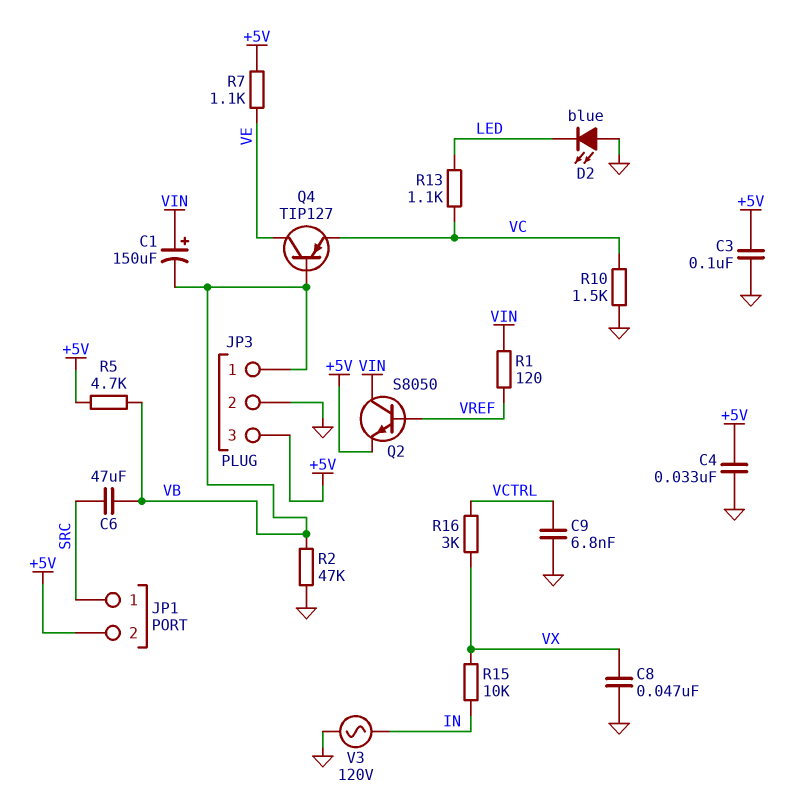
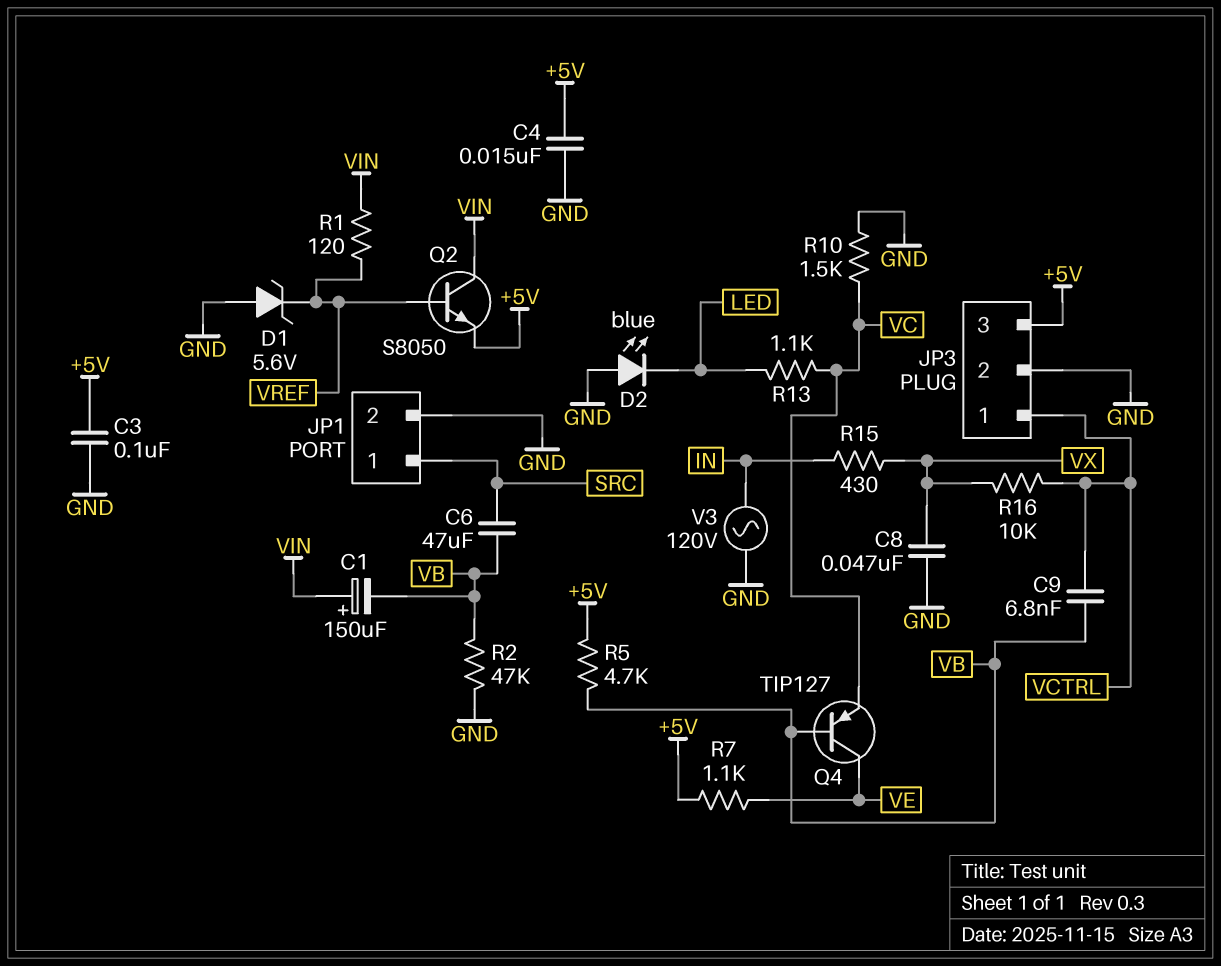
C4: 33nF (+5V, GND) -> 15nF (+5V, GND)
C9: 6.8nF (GND, VCTRL) -> 6.8nF (VB, VCTRL)
D1: none -> zener 5.6V (A GND, K VREF)
JP1 pin 2: +5V -> GND
JP3 pin 1: VB -> VCTRL
R15: 10k (IN, VX) -> 430 (IN, VX)
R16: 3k (VCTRL, VX) -> 10k (VCTRL, VX)

